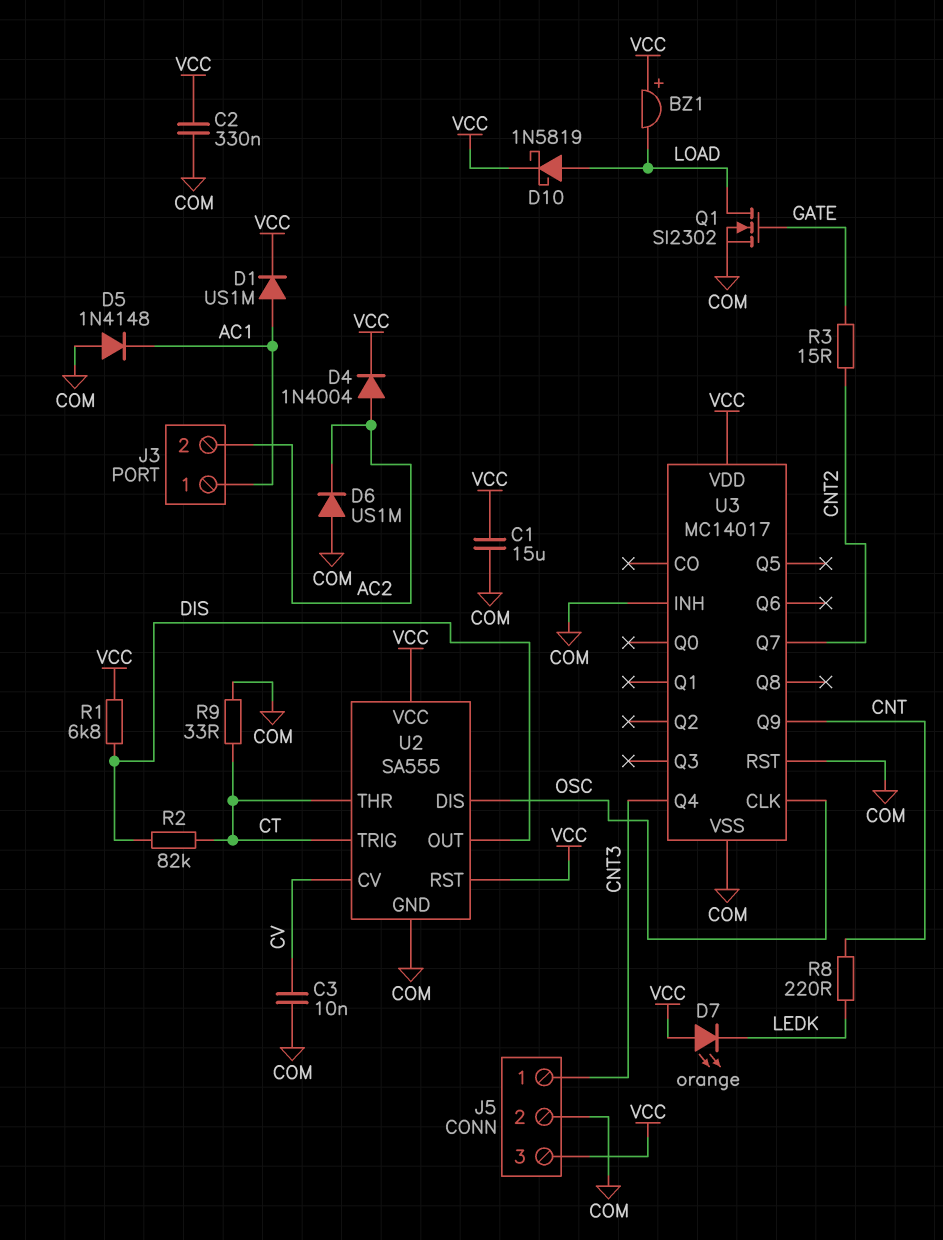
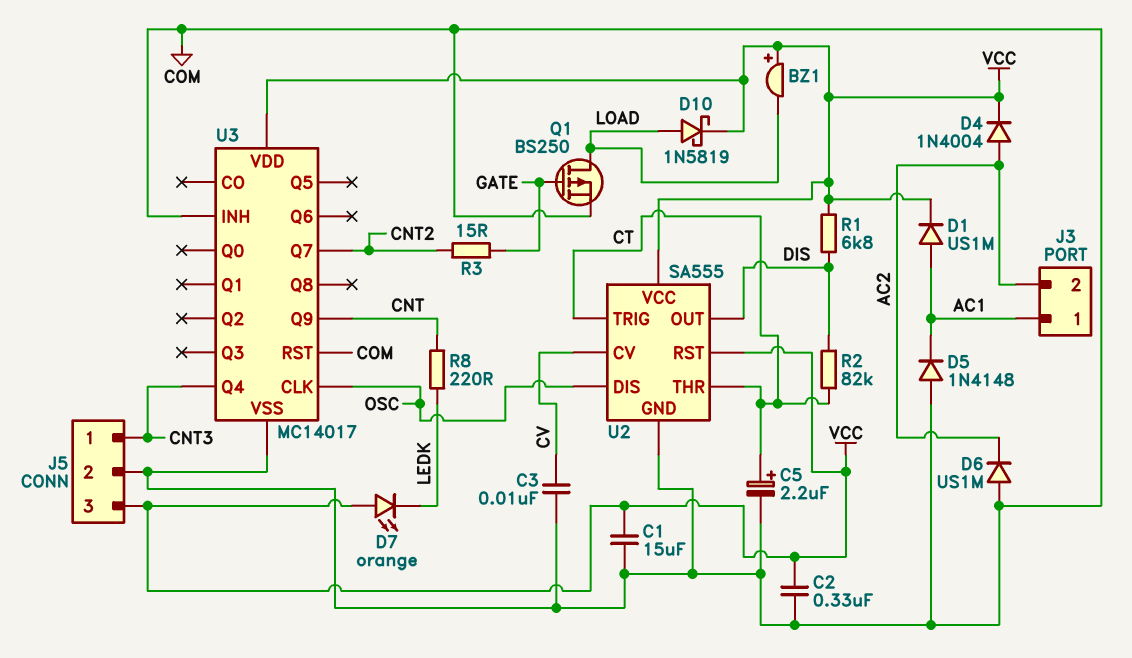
C5: none -> 2.2uF (plus CT, minus COM)
Q1: NMOS SI2302 (G GATE, D LOAD, S COM) -> PMOS BS250 (G GATE, D LOAD, S COM)
R9: 33 (COM, CT) -> none

